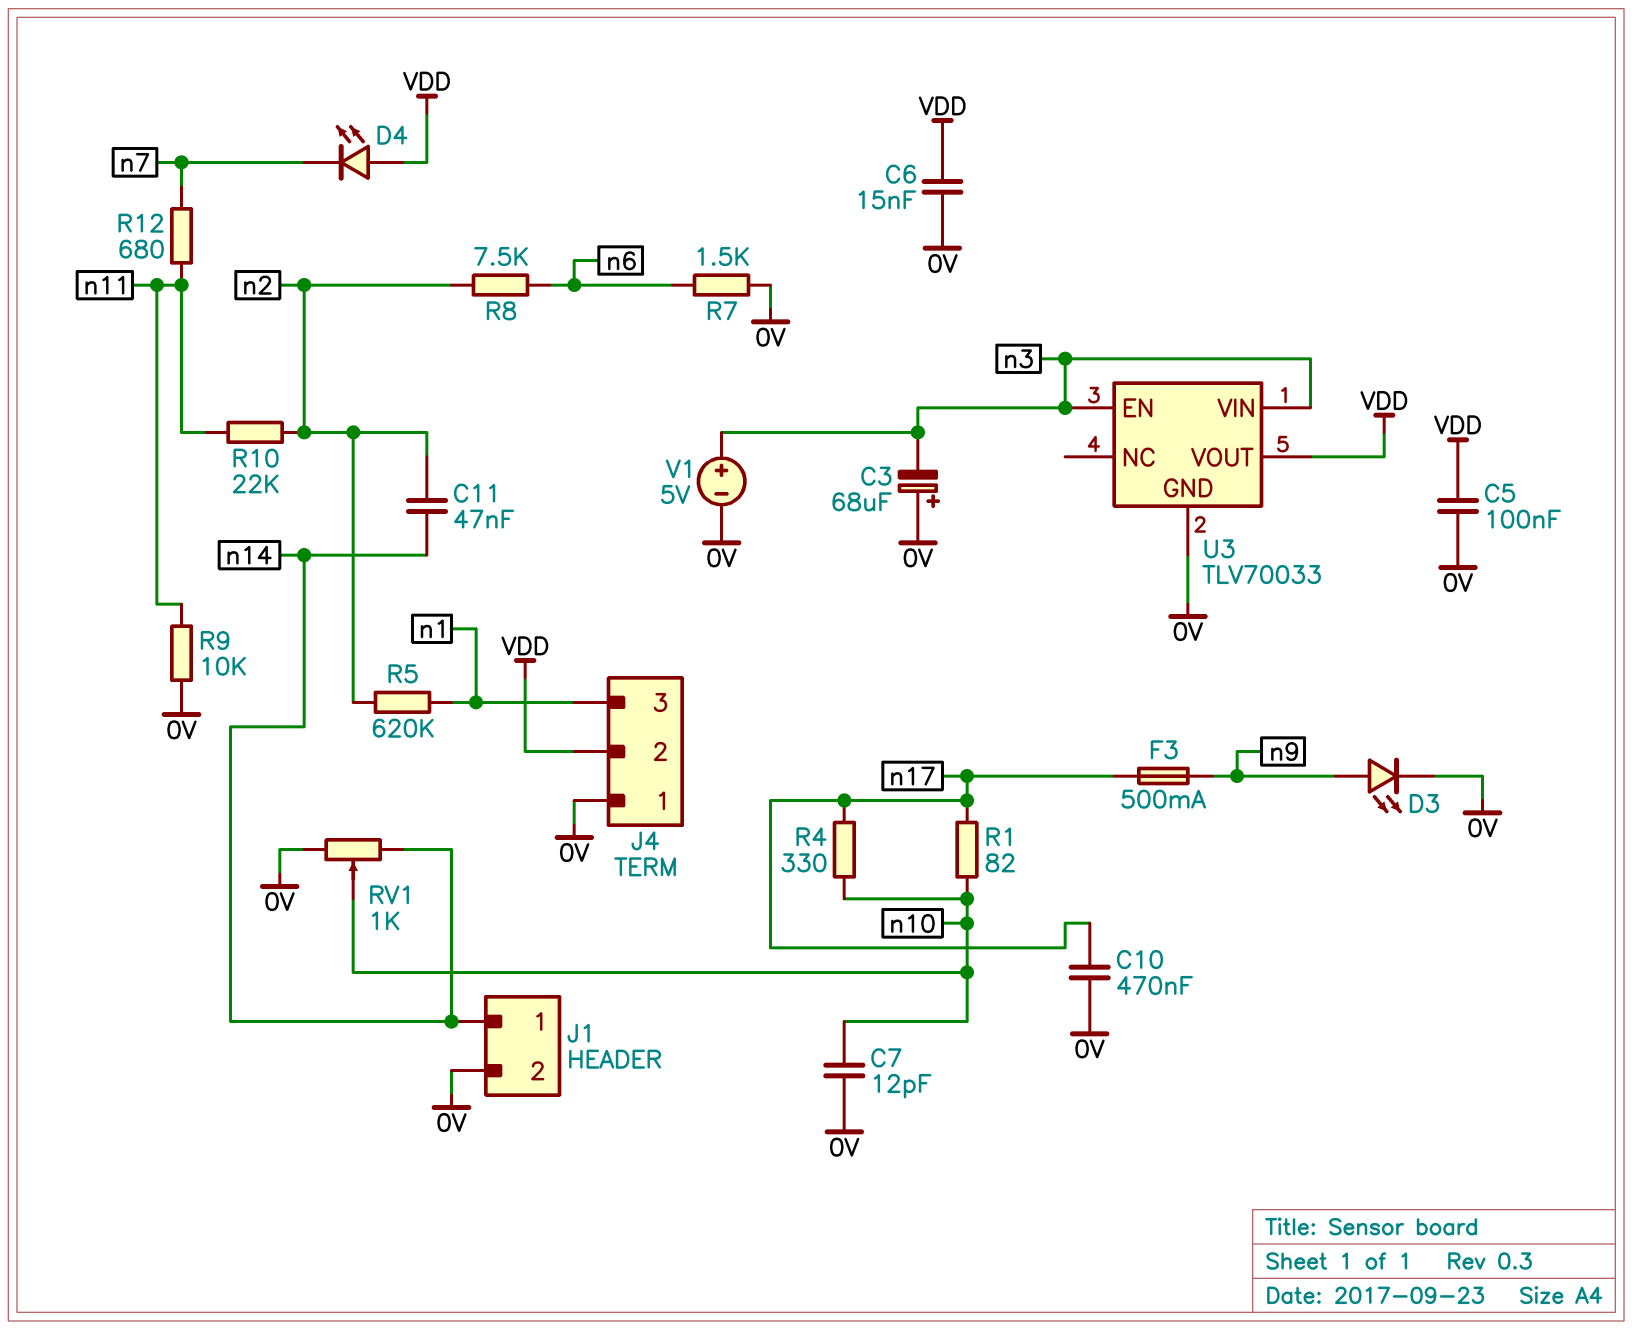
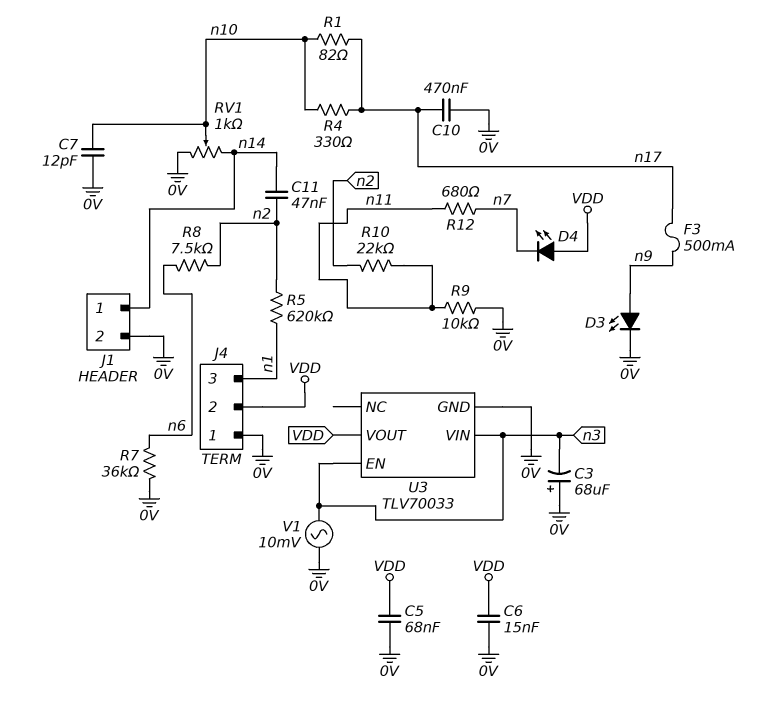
C5: 100nF (0V, VDD) -> 68nF (0V, VDD)
R7: 1.5k (0V, n6) -> 36k (0V, n6)
V1: 5V (plus n3, minus 0V) -> AC 10mV (0V, n3)

